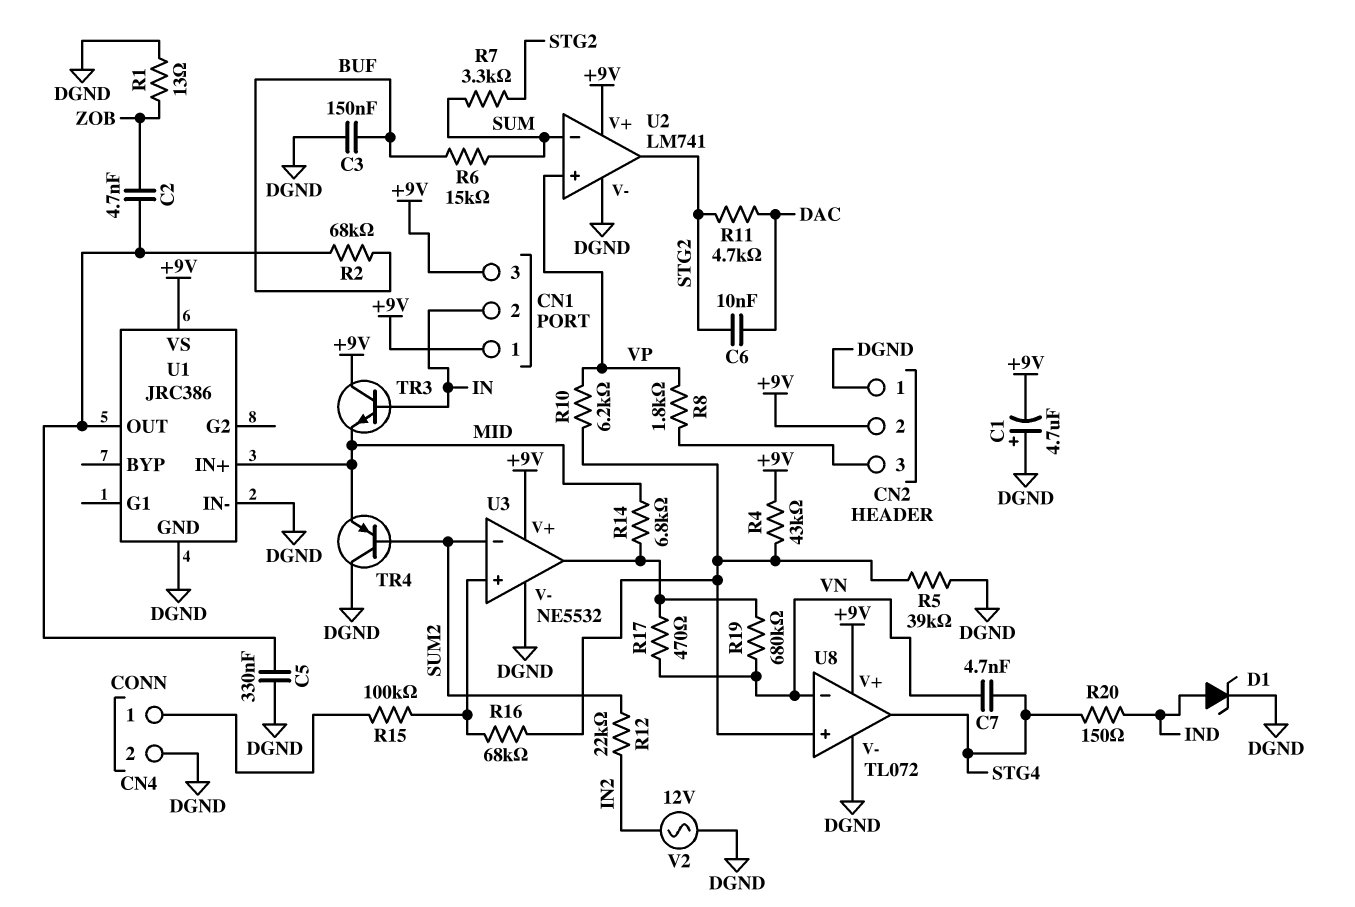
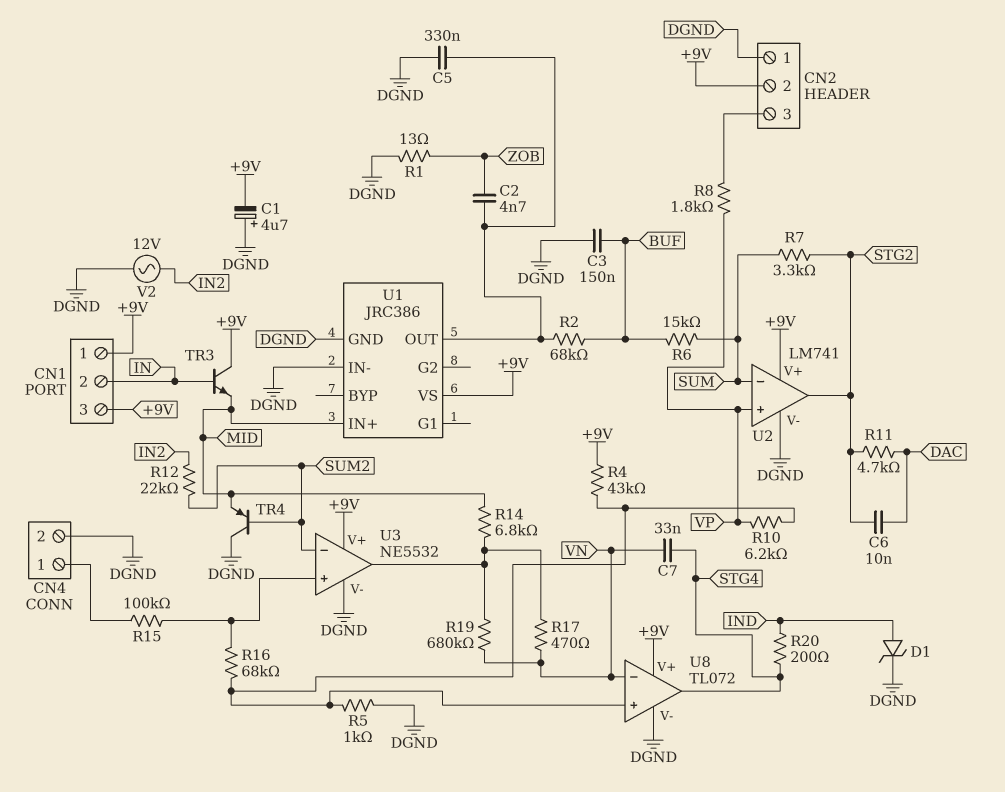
C7: 4.7nF (STG4, VN) -> 33nF (STG4, VN)
R5: 39k (DGND, U8/in+) -> 1k (DGND, U8/in+)
R20: 150 (IND, STG4) -> 200 (IND, STG4)

